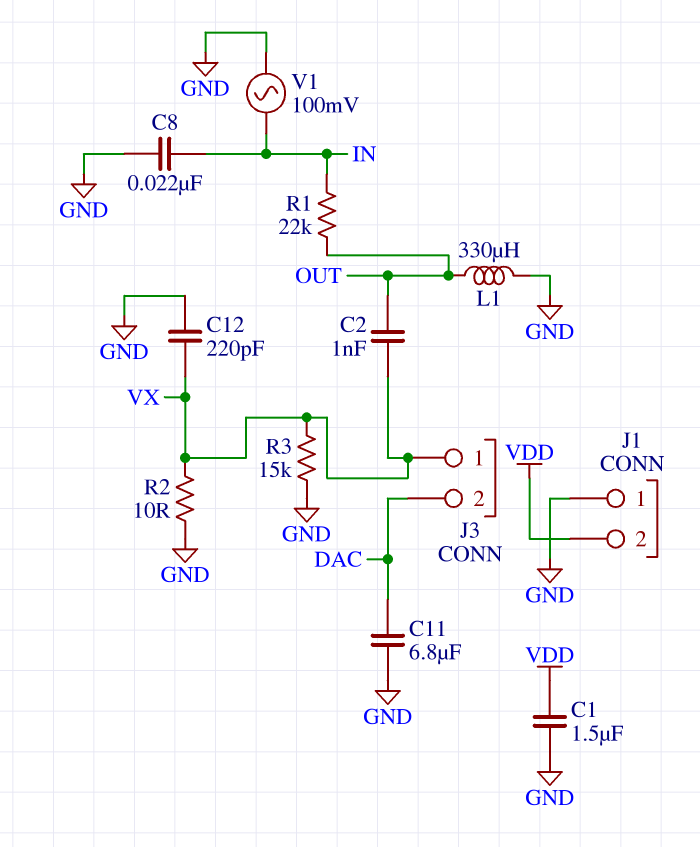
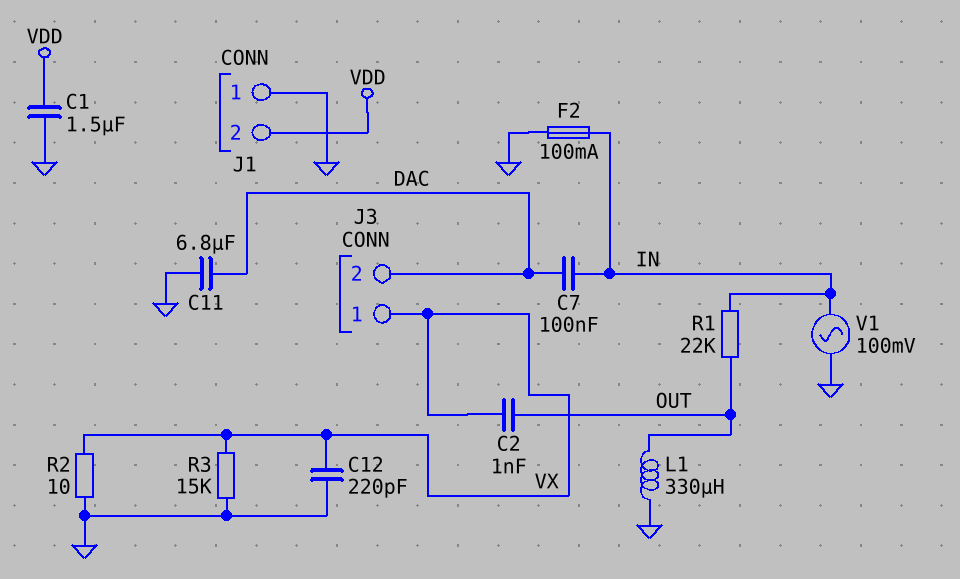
C7: none -> 100nF (DAC, IN)
C8: 22nF (GND, IN) -> none
F2: none -> 100mA (GND, IN)

